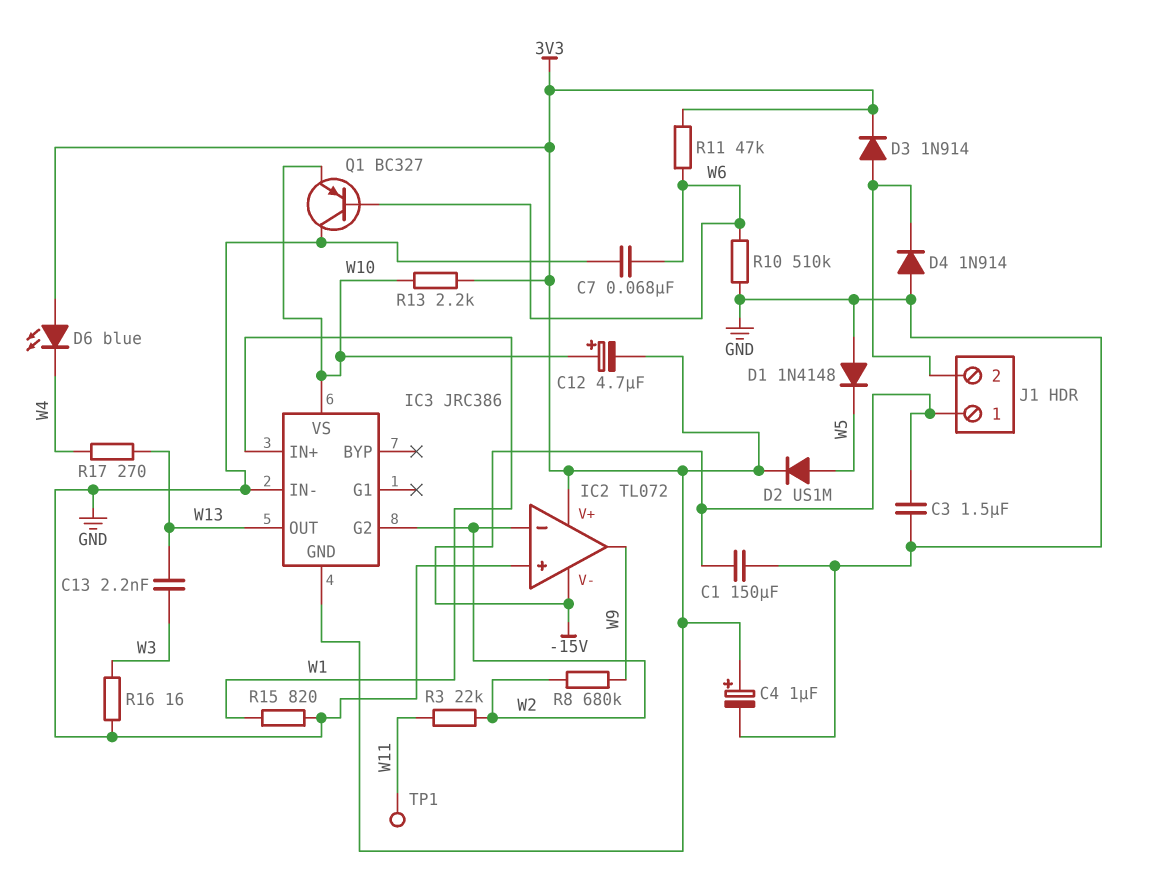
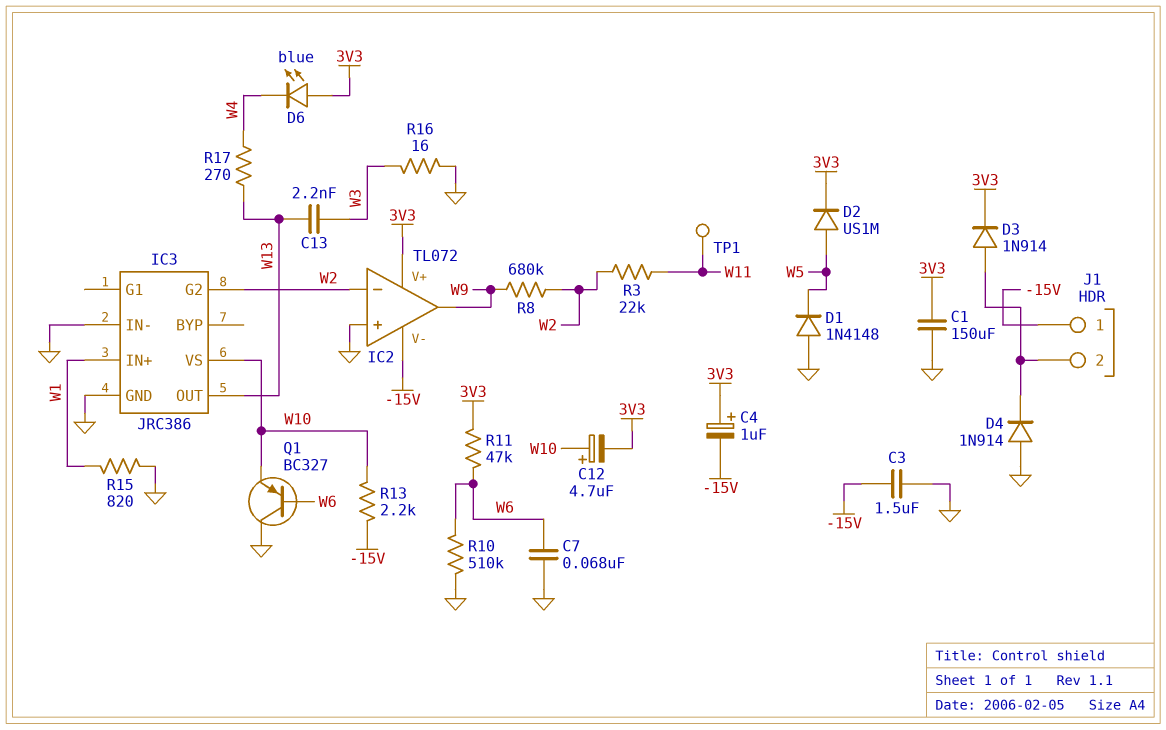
C1: 150uF (-15V, GND) -> 150uF (3V3, GND)
C4: 1uF (plus 3V3, minus GND) -> 1uF (plus 3V3, minus -15V)
IC3 pin GND: 3V3 -> GND
R13: 2.2k (3V3, W10) -> 2.2k (-15V, W10)

